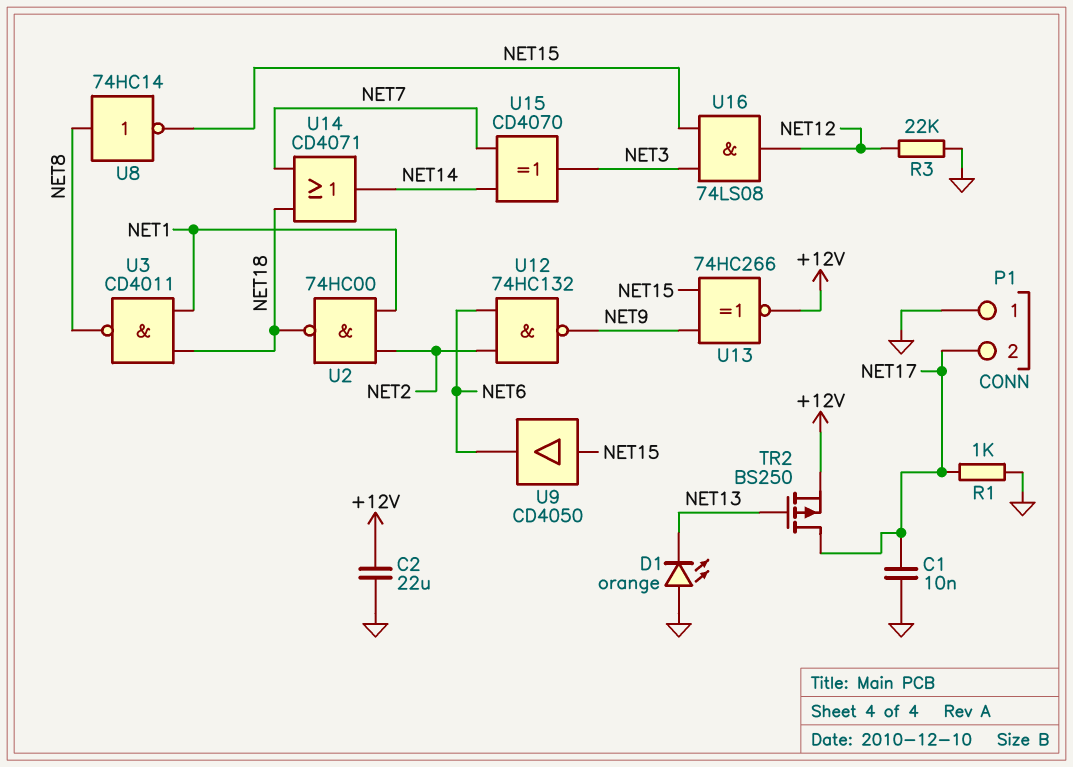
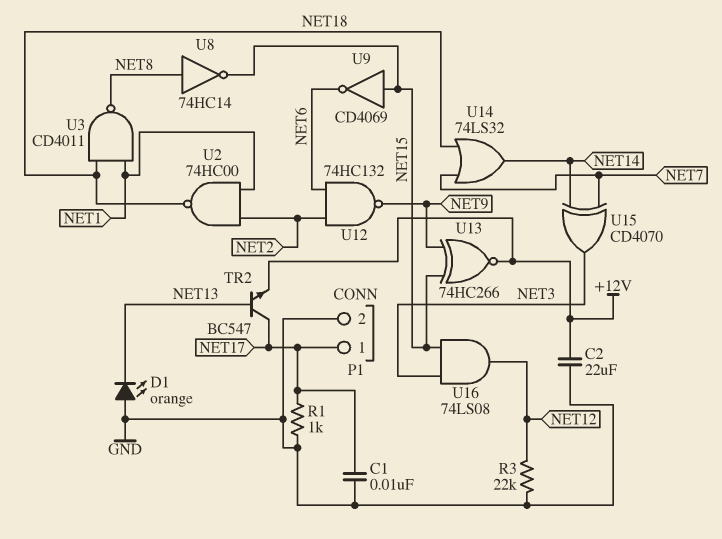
P1 pin 1: GND -> NET17
P1 pin 2: NET17 -> GND
TR2: PMOS BS250 (G NET13, D NET17, S +12V) -> NPN BC547 (B NET13, C NET17, E +12V)
U9: buffer CD4050 (in NET15, out NET6) -> NOT CD4069 (in NET15, out NET6)
U14: OR CD4071 (in NET7, in NET18, out NET14) -> OR 74LS32 (in NET7, in NET18, out NET14)

